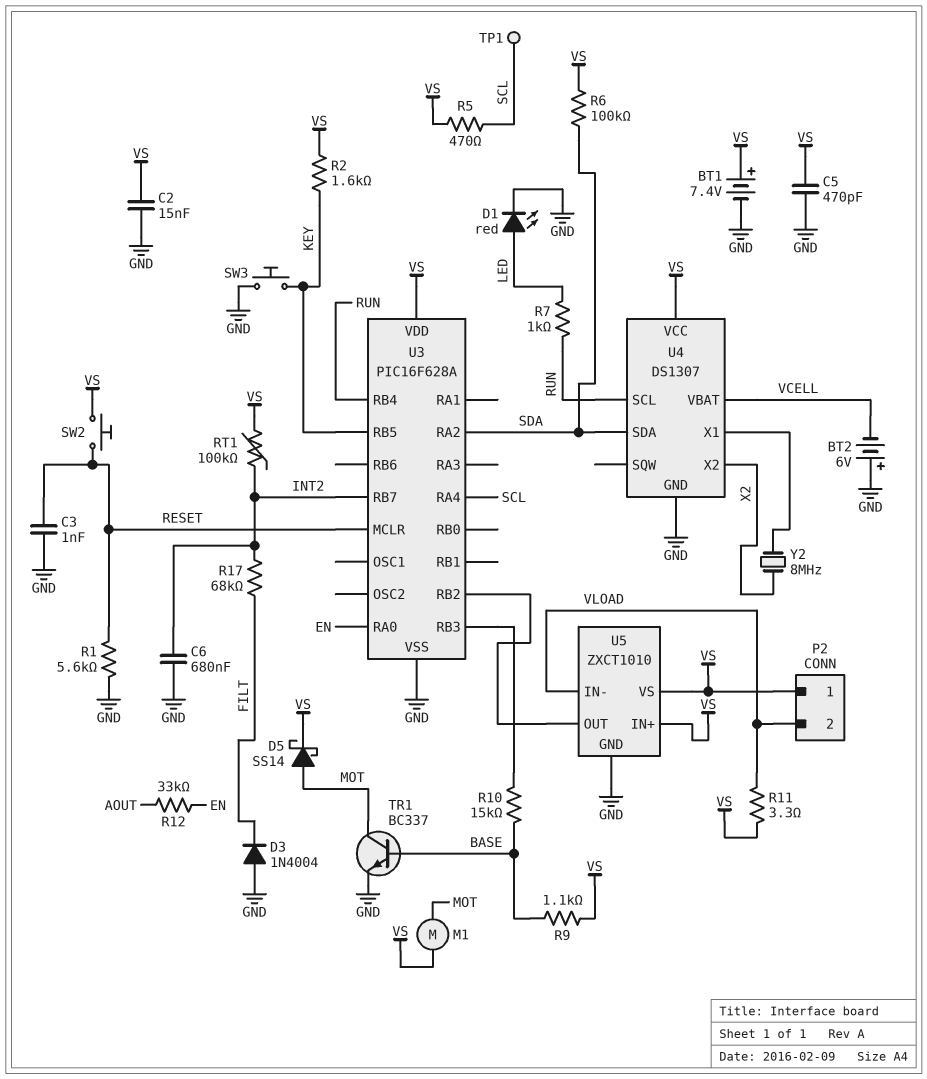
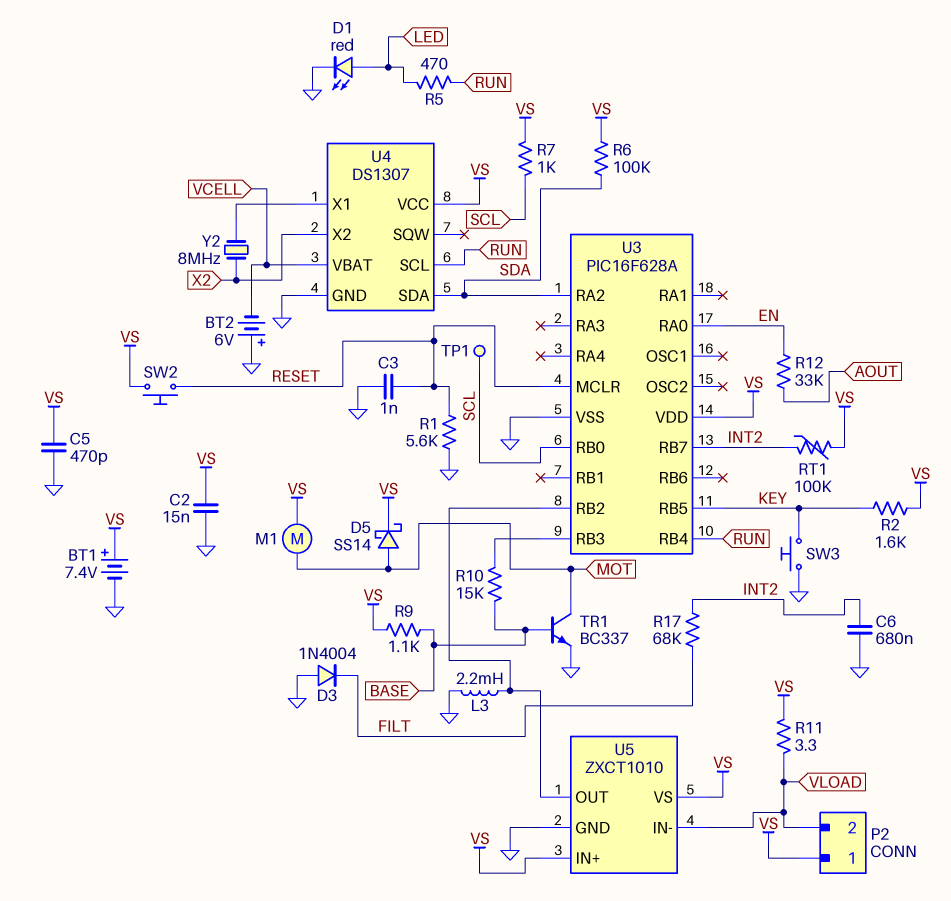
L3: none -> 2.2mH (GND, U3/RB2)
R5: 470 (SCL, VS) -> 470 (LED, RUN)
R7: 1k (LED, RUN) -> 1k (SCL, VS)
U3 pin RA4: SCL -> none
U3 pin RB0: none -> SCL

